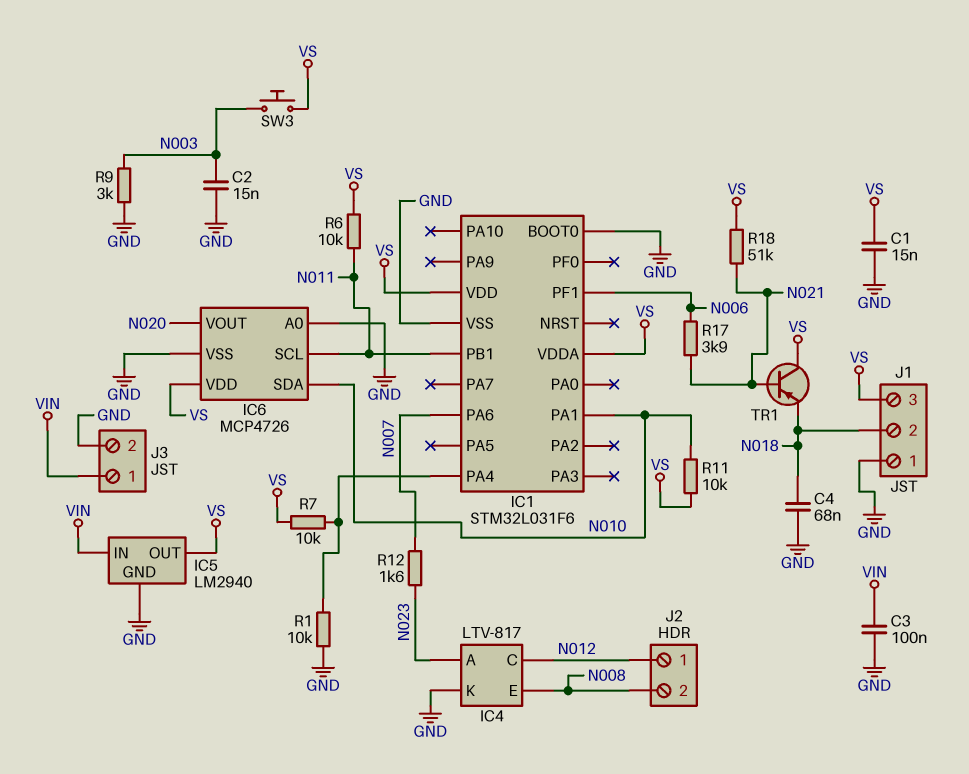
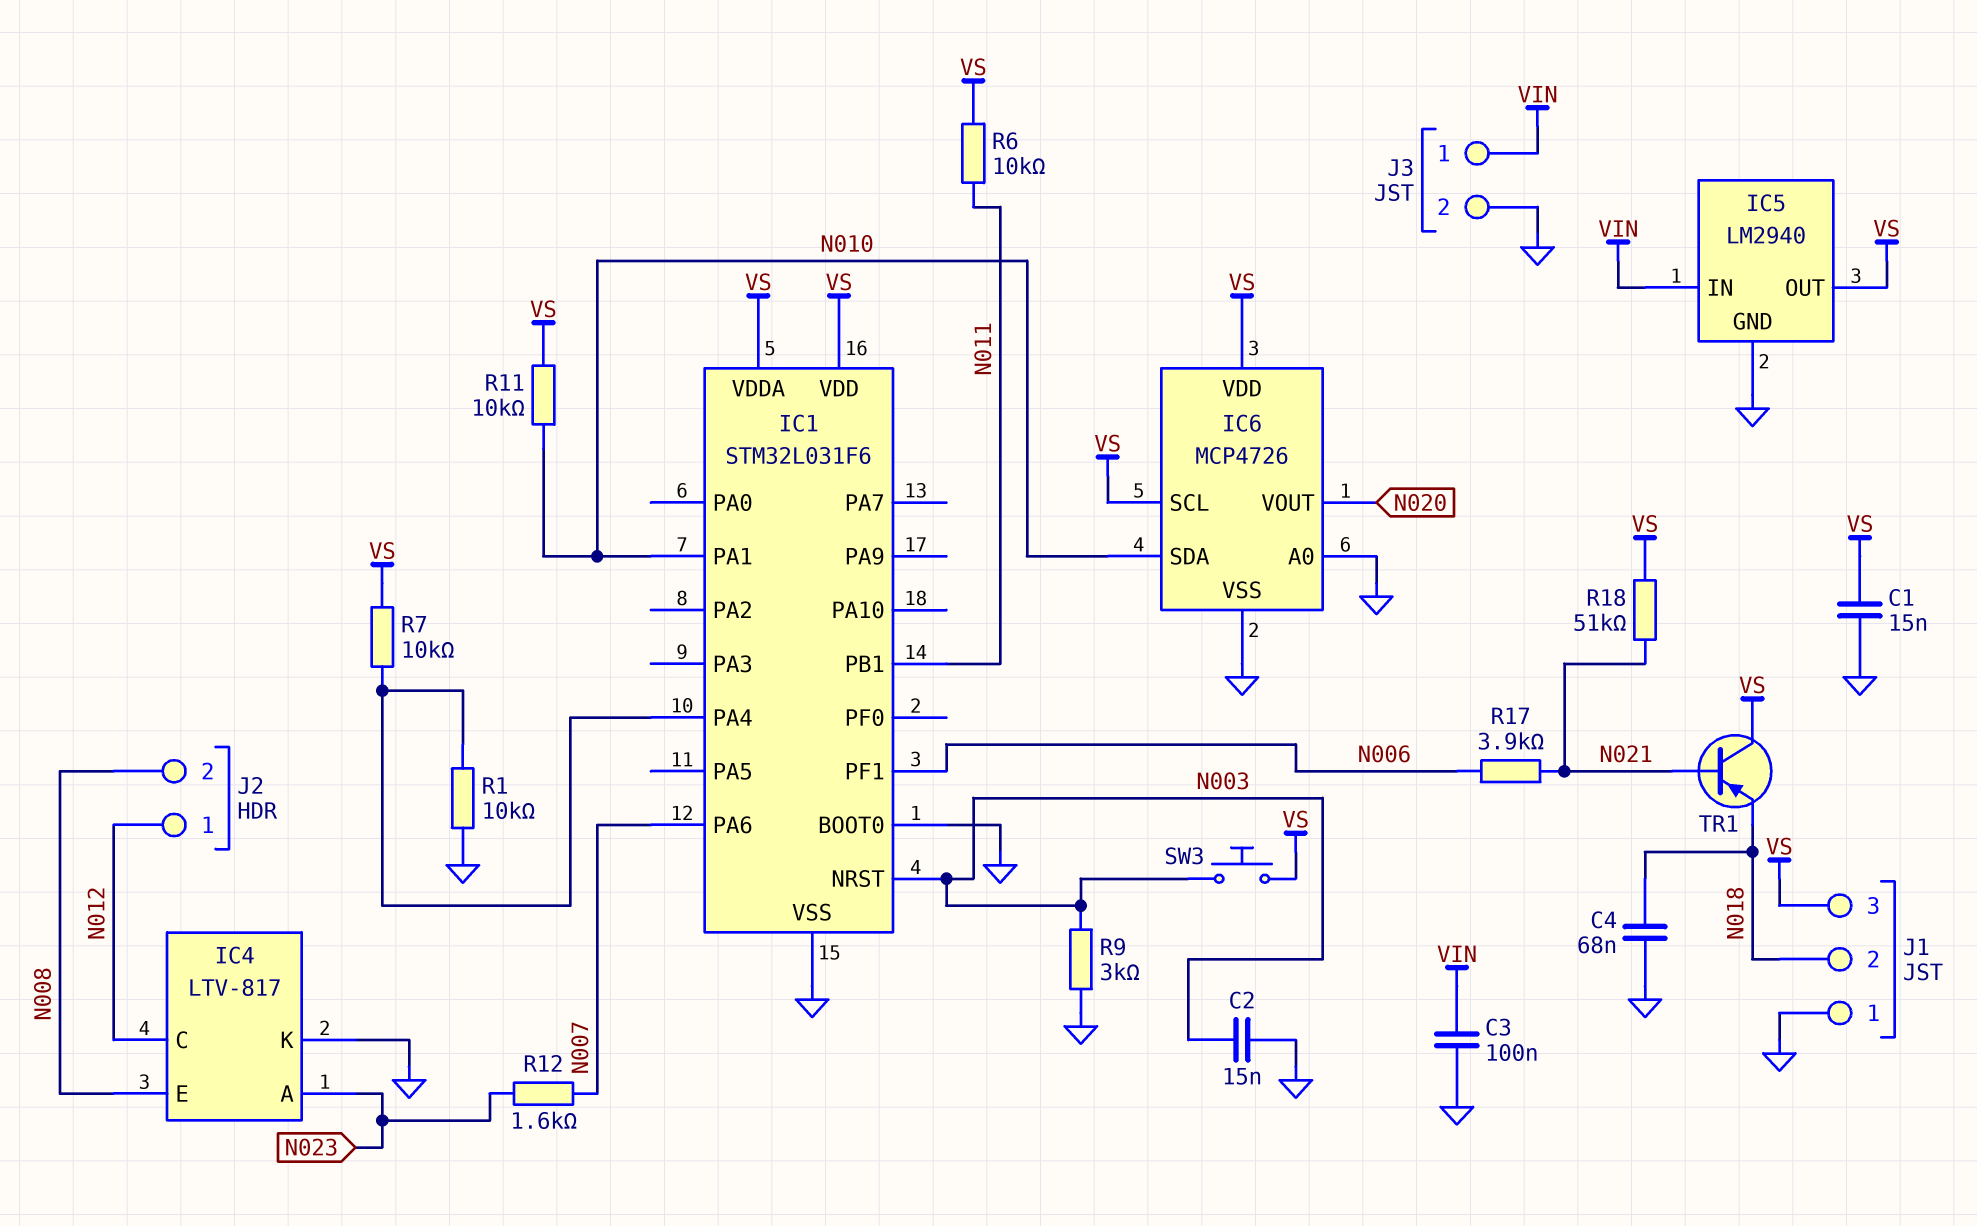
IC1 pin NRST: none -> N003
IC6 pin SCL: N011 -> VS

